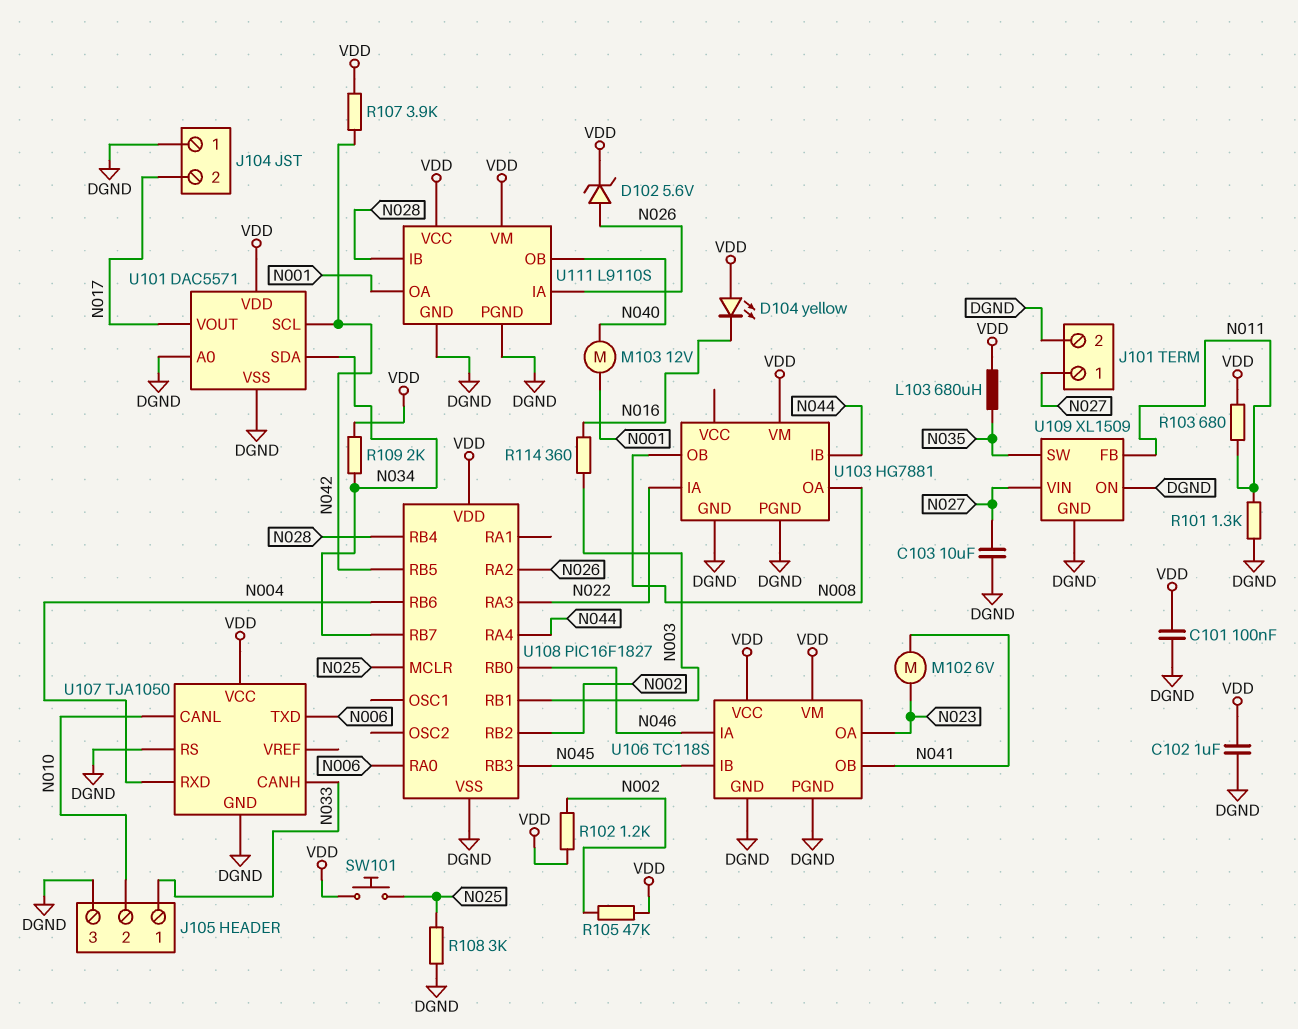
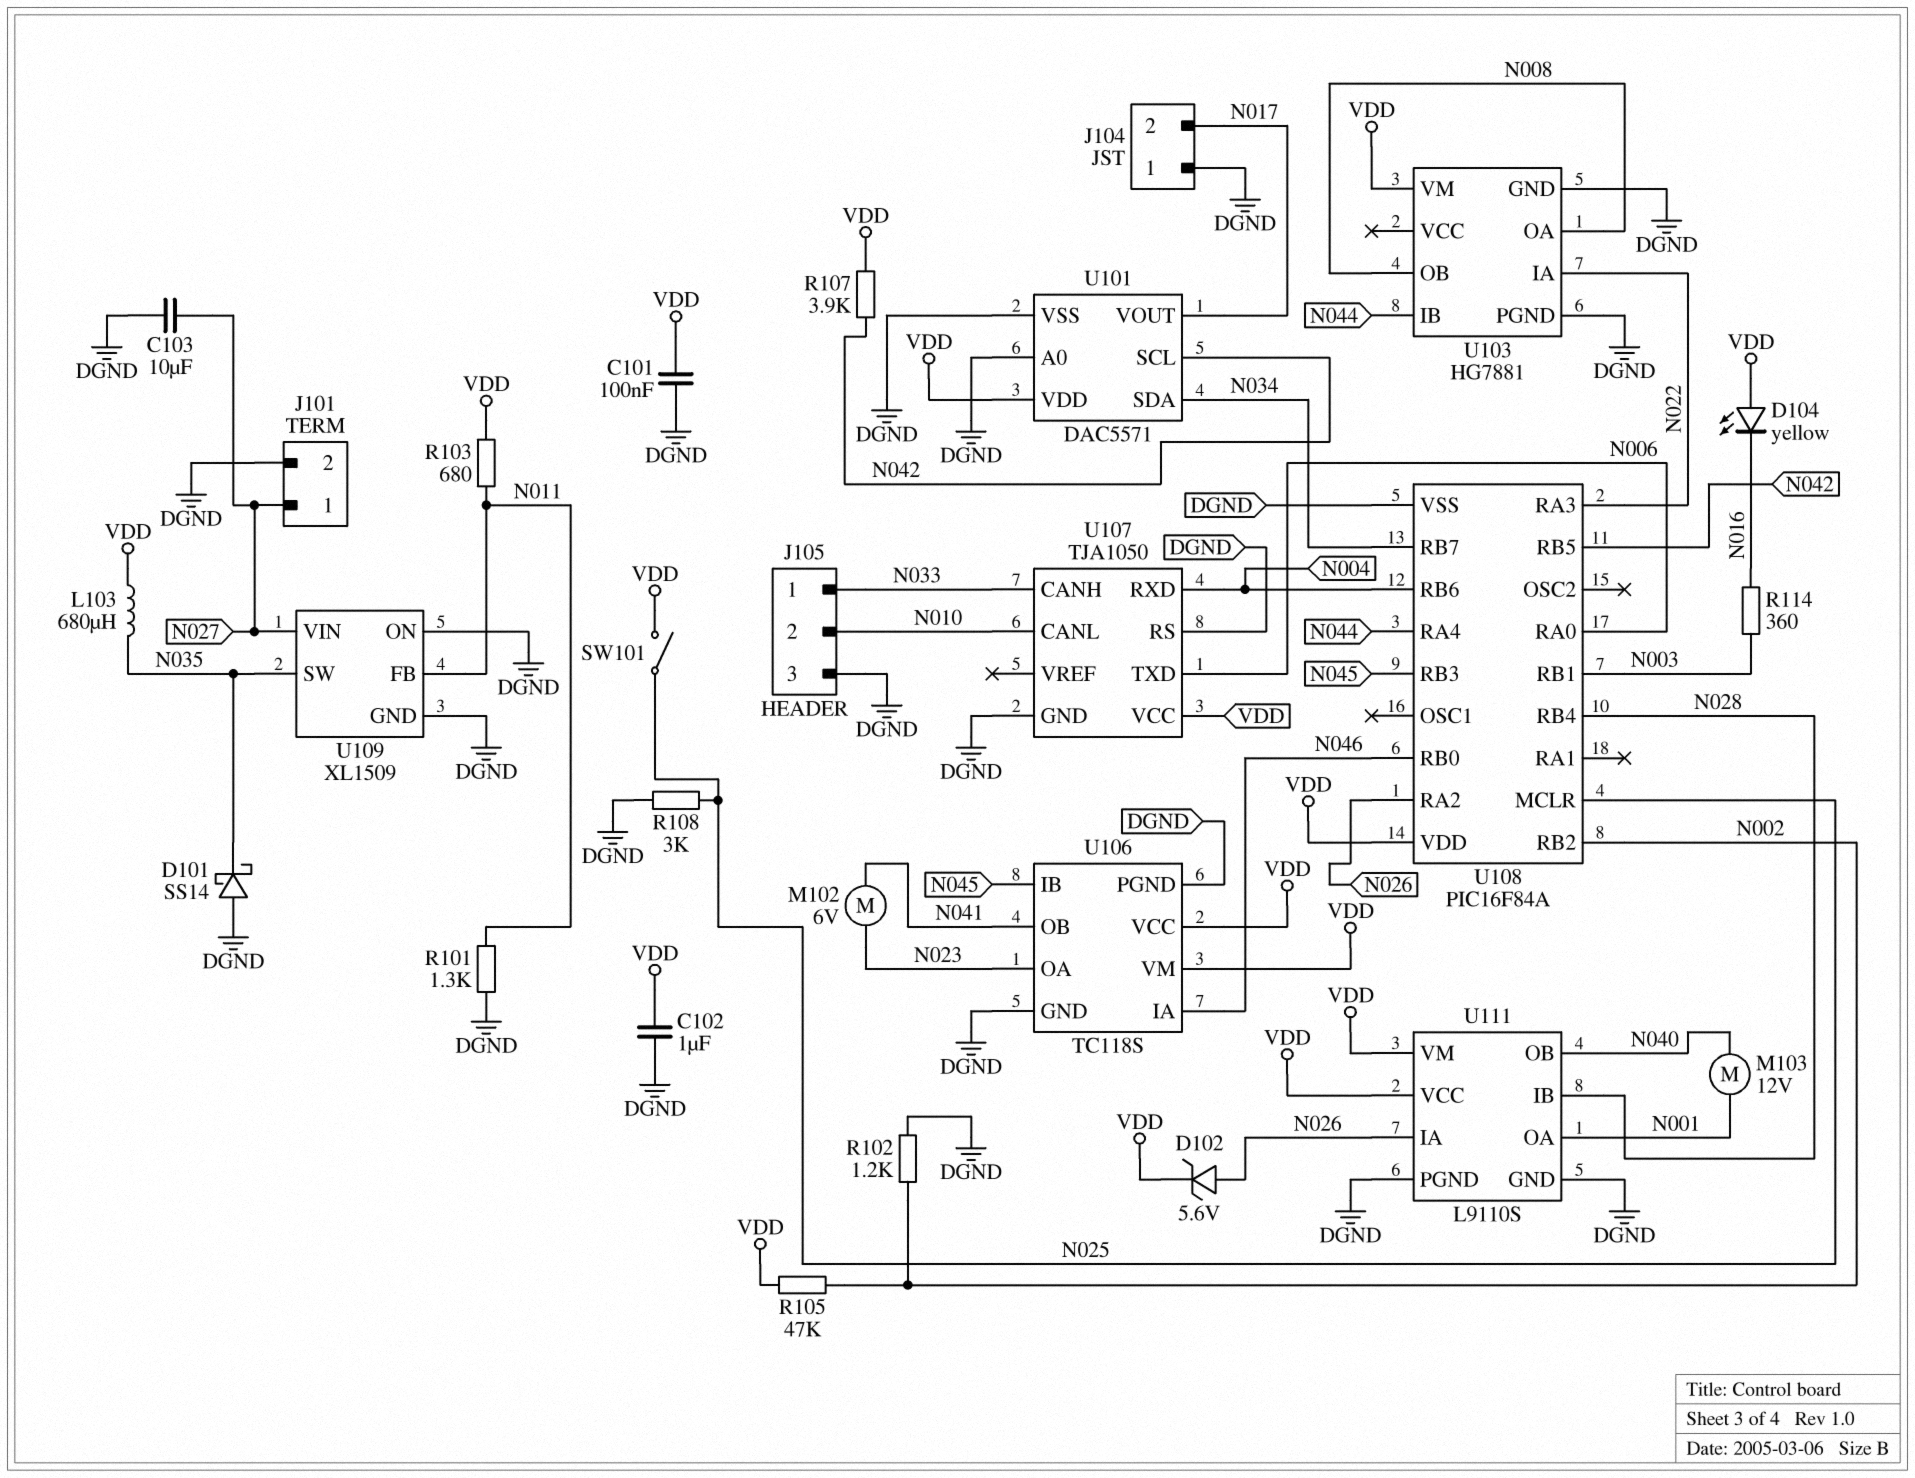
D101: none -> schottky SS14 (A DGND, K N035)
R102: 1.2k (N002, VDD) -> 1.2k (DGND, N002)
R109: 2k (N034, VDD) -> none
SW101: button (N025, VDD) -> switch (N025, VDD)
U108: PIC16F1827 -> PIC16F84A

